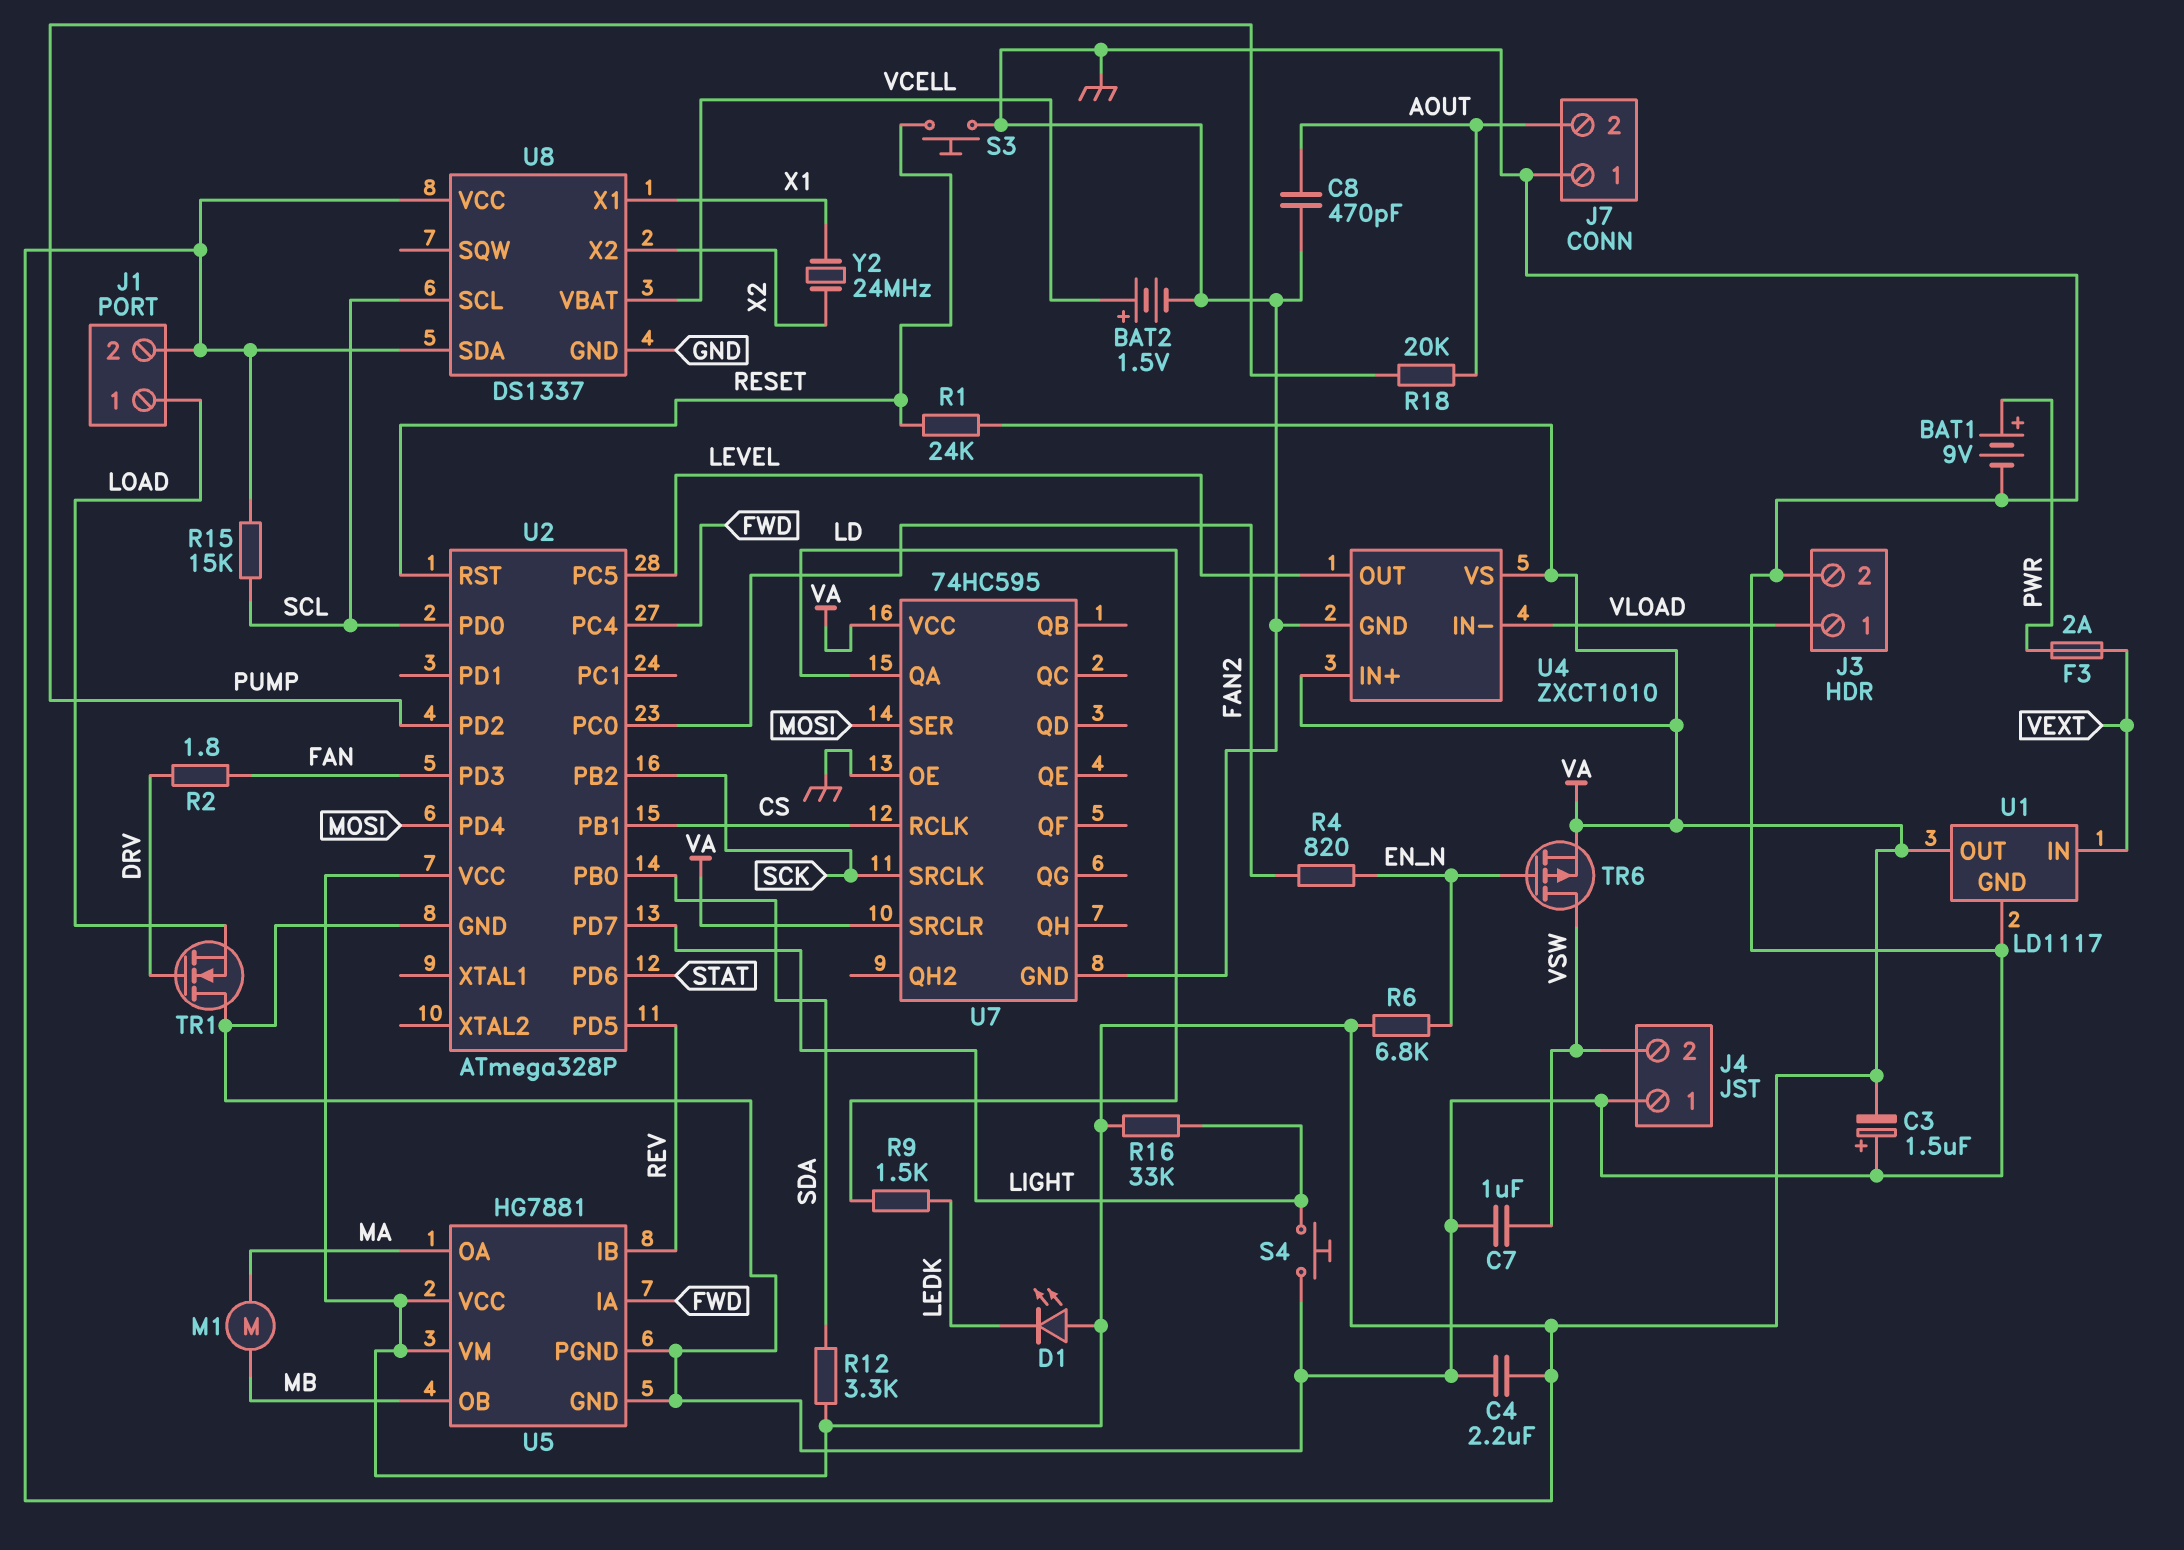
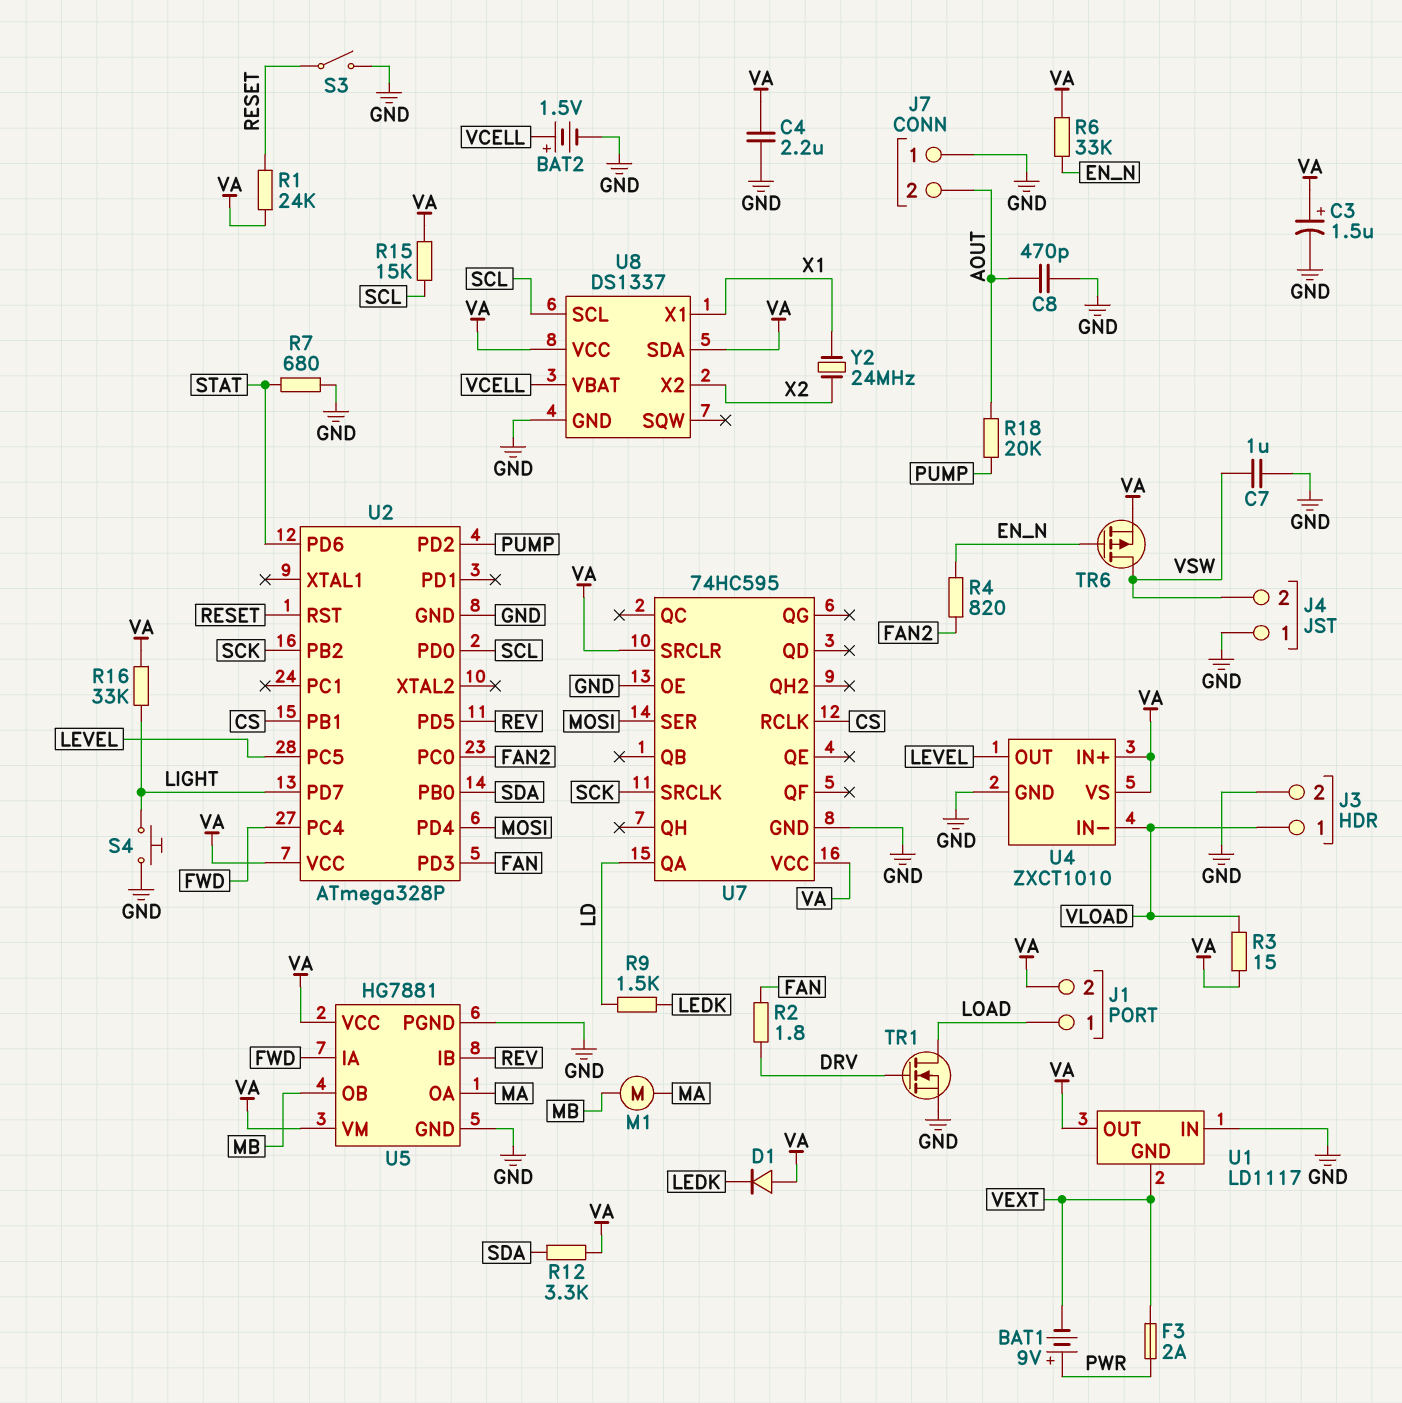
BAT1: 9V (plus PWR, minus GND) -> 9V (plus PWR, minus VEXT)
C3: 1.5uF (plus GND, minus VA) -> 1.5uF (plus VA, minus GND)
D1: LED (A VA, K LEDK) -> diode (A VA, K LEDK)
R3: none -> 15 (VA, VLOAD)
R6: 6.8k (EN_N, VA) -> 33k (EN_N, VA)
R7: none -> 680 (GND, STAT)
S3: button (GND, RESET) -> switch (GND, RESET)
TR1: NMOS (G DRV, D GND, S LOAD) -> NMOS (G DRV, D LOAD, S GND)
U1 pin GND: GND -> VEXT
U1 pin IN: VEXT -> GND

